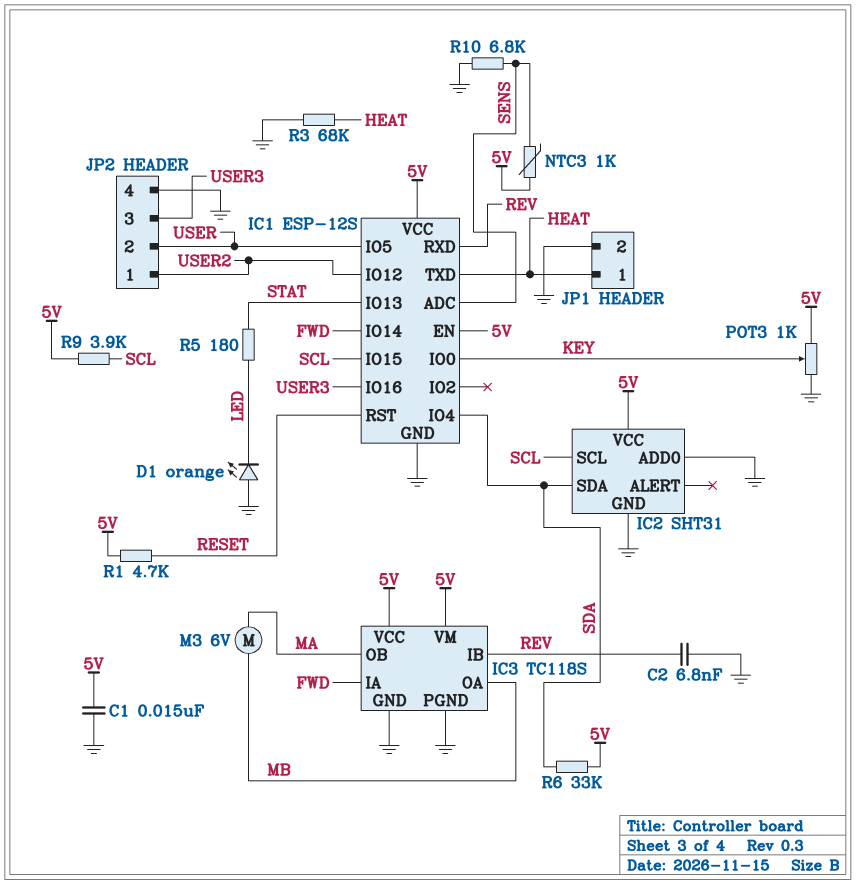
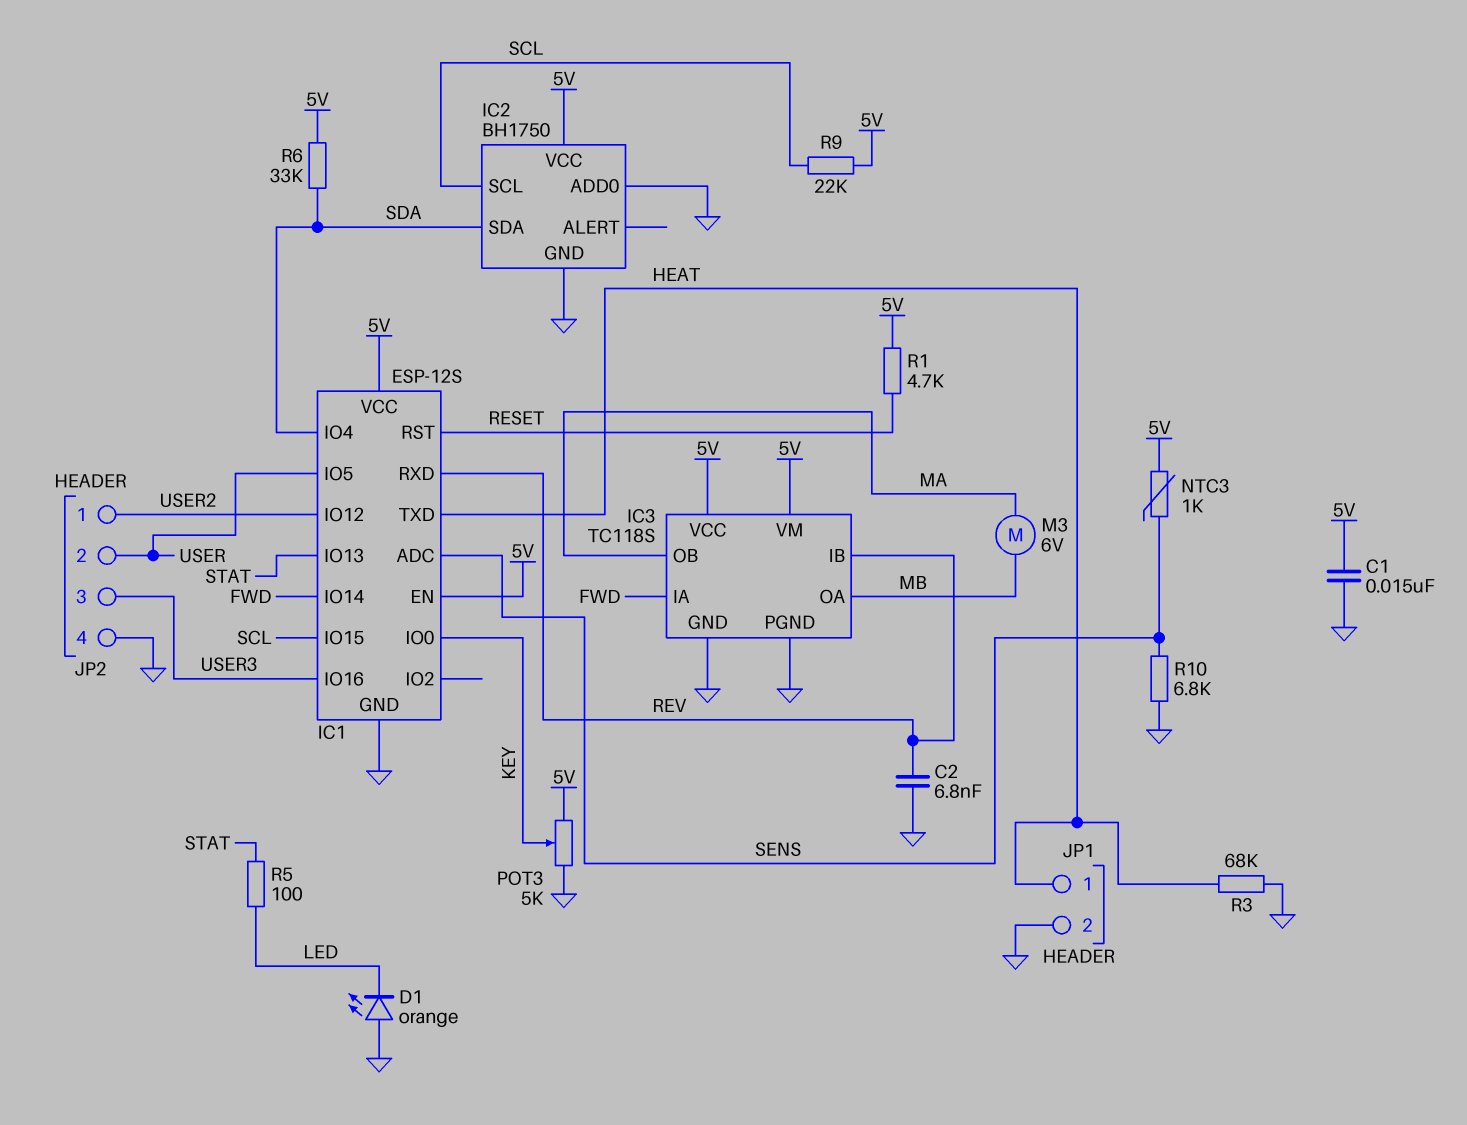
IC2: SHT31 -> BH1750
POT3: 1k (5V, GND, wiper KEY) -> 5k (5V, GND, wiper KEY)
R5: 180 (LED, STAT) -> 100 (LED, STAT)
R9: 3.9k (5V, SCL) -> 22k (5V, SCL)

